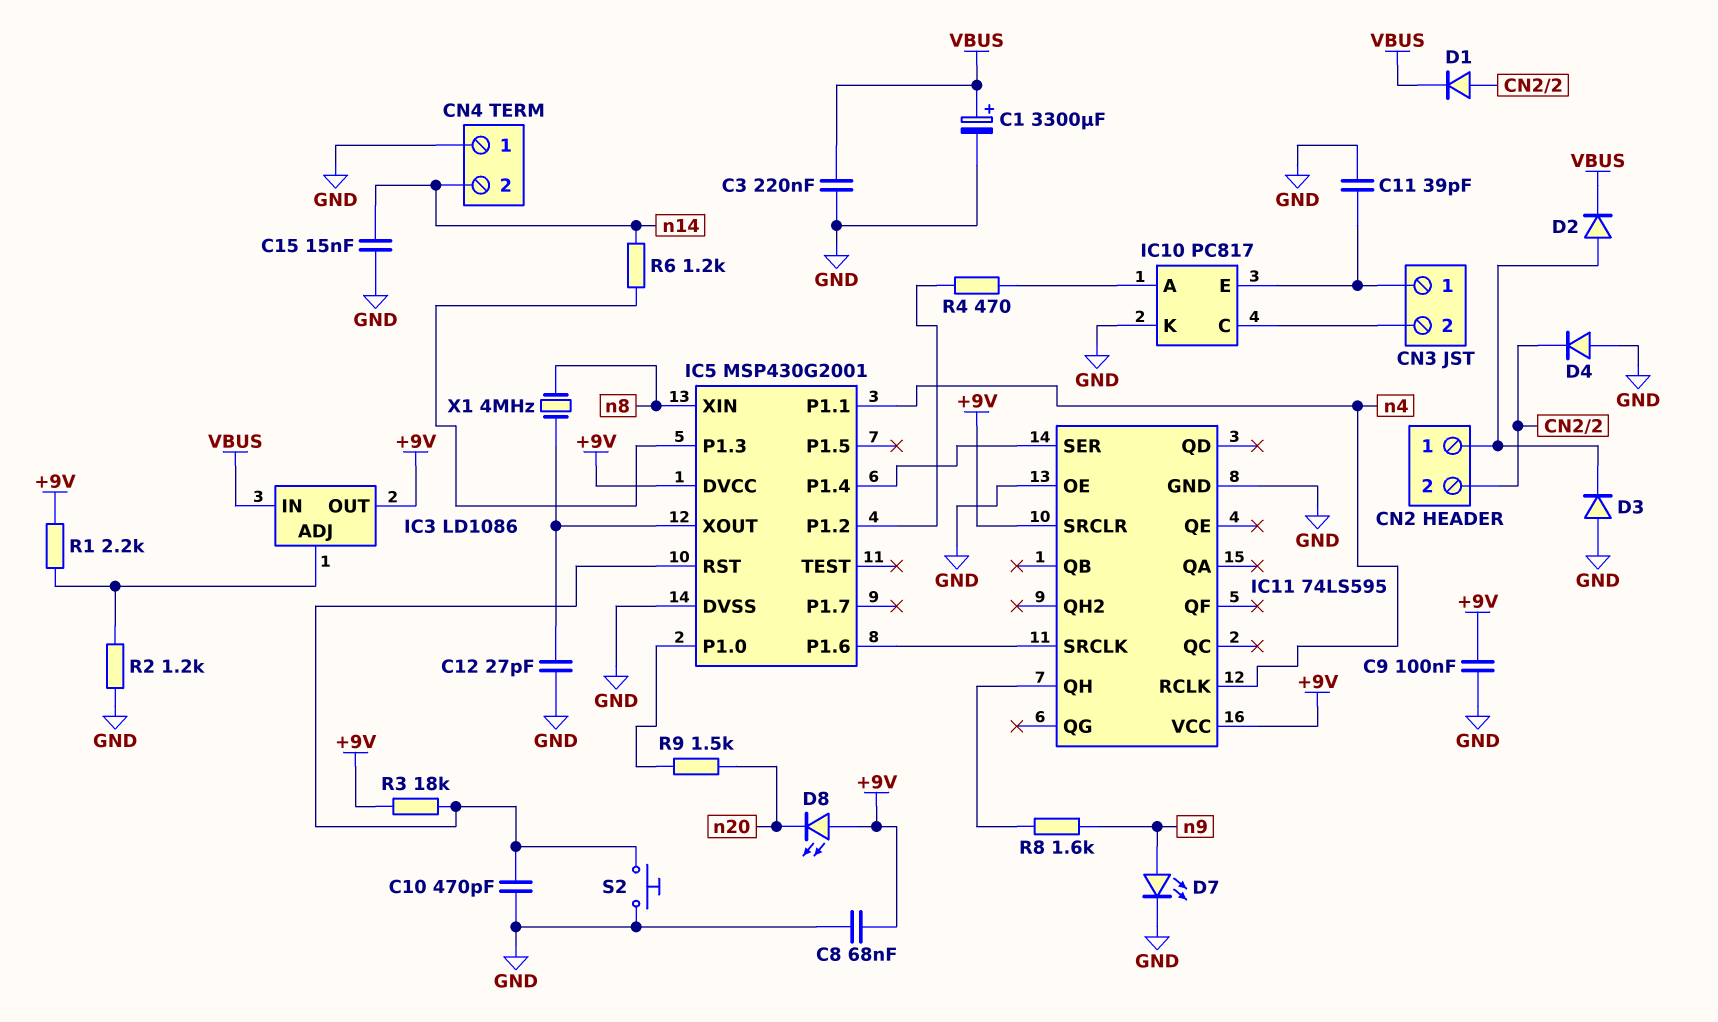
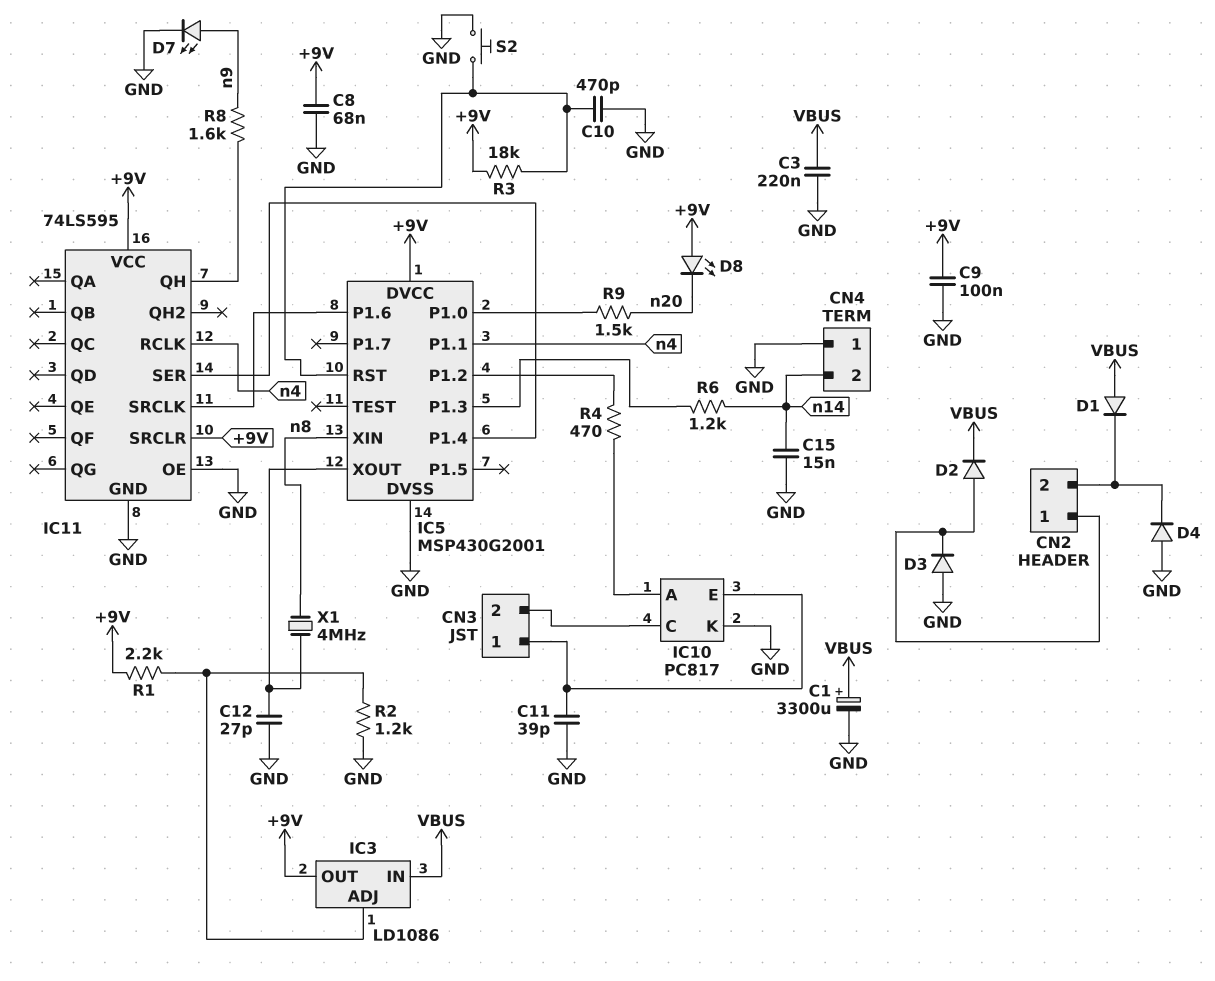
D1: diode (A CN2/2, K VBUS) -> diode (A VBUS, K CN2/2)

